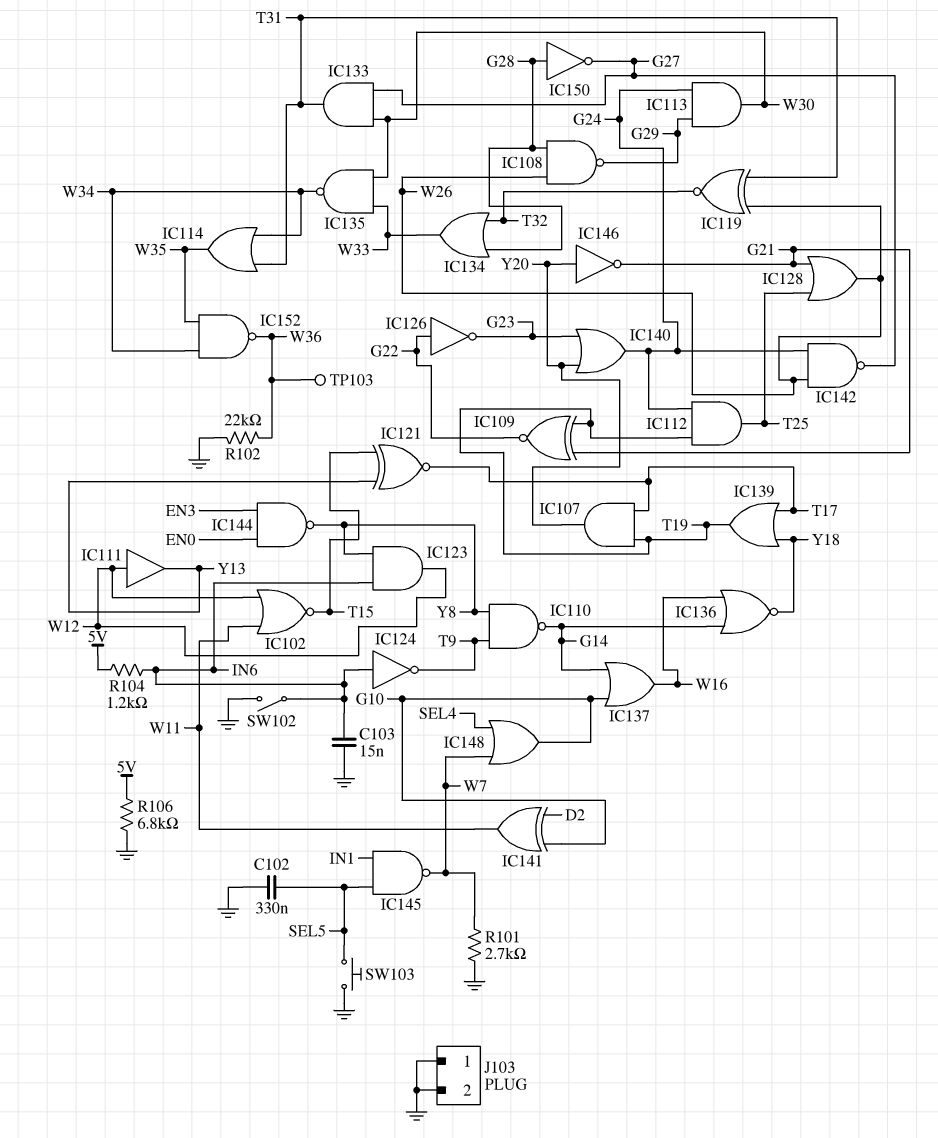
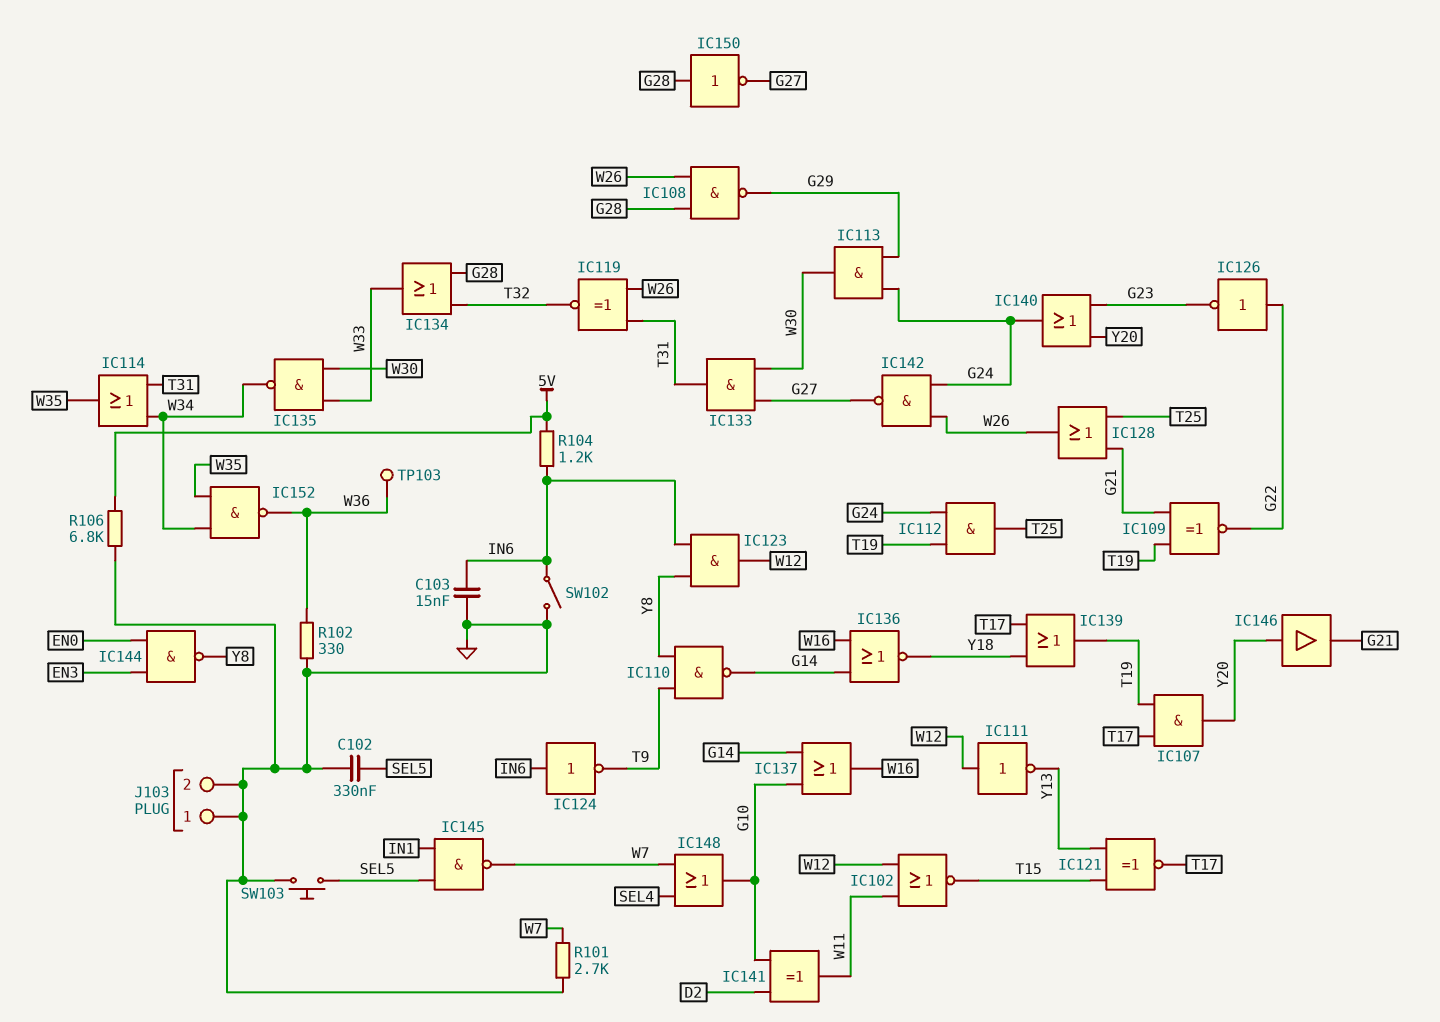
IC111: buffer (in W12, out Y13) -> NOT (in W12, out Y13)
IC146: NOT (in Y20, out G21) -> buffer (in Y20, out G21)
R102: 22k (GND, W36) -> 330 (GND, W36)

